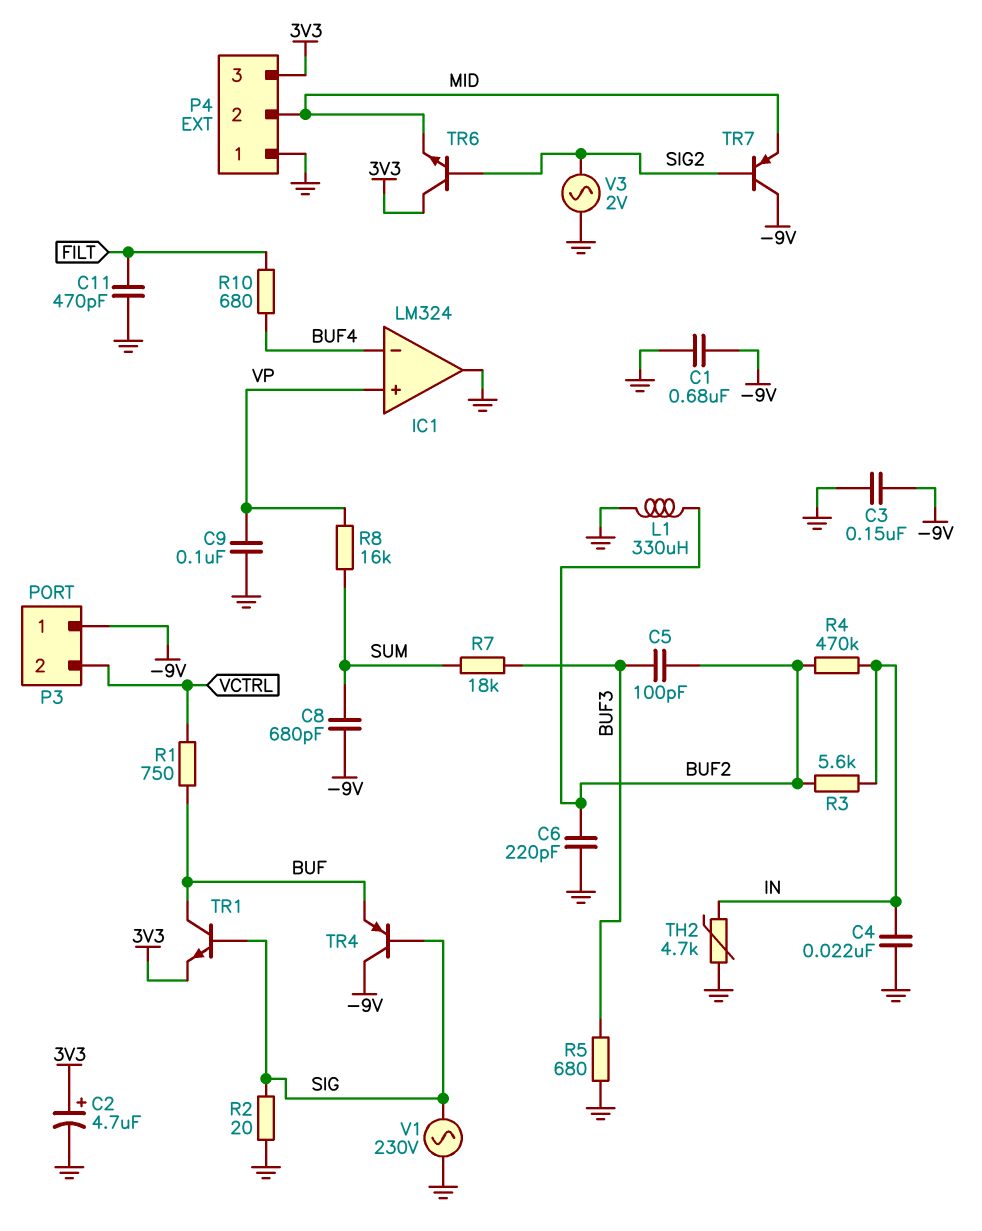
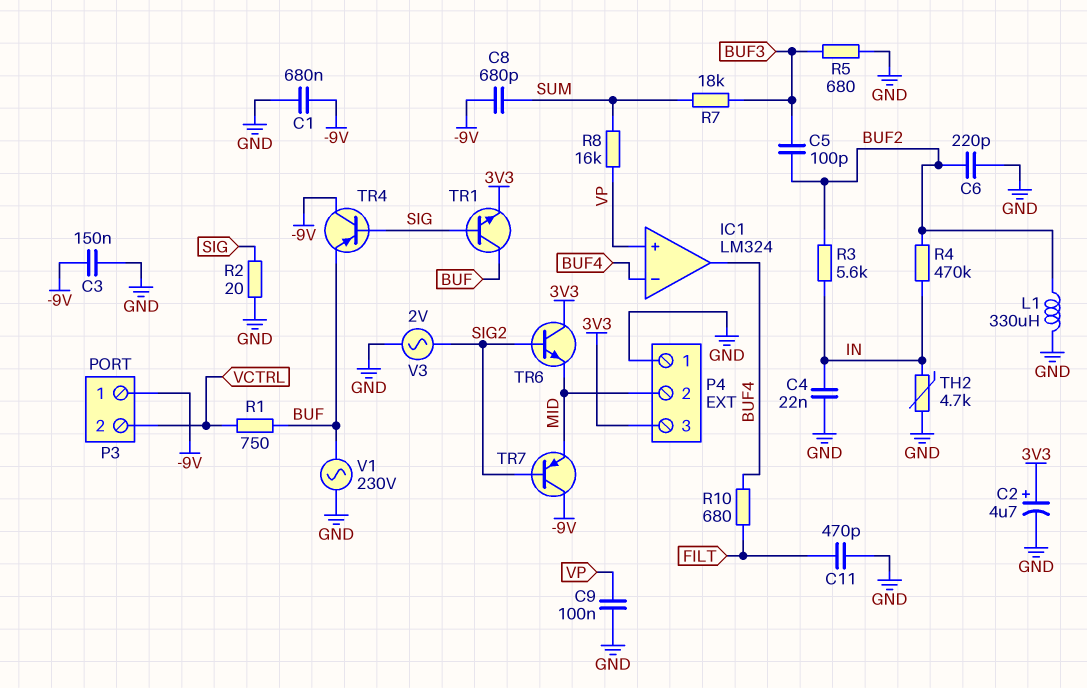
IC1 pin out: GND -> BUF4
V1: AC 230V (GND, SIG) -> AC 230V (BUF, GND)

